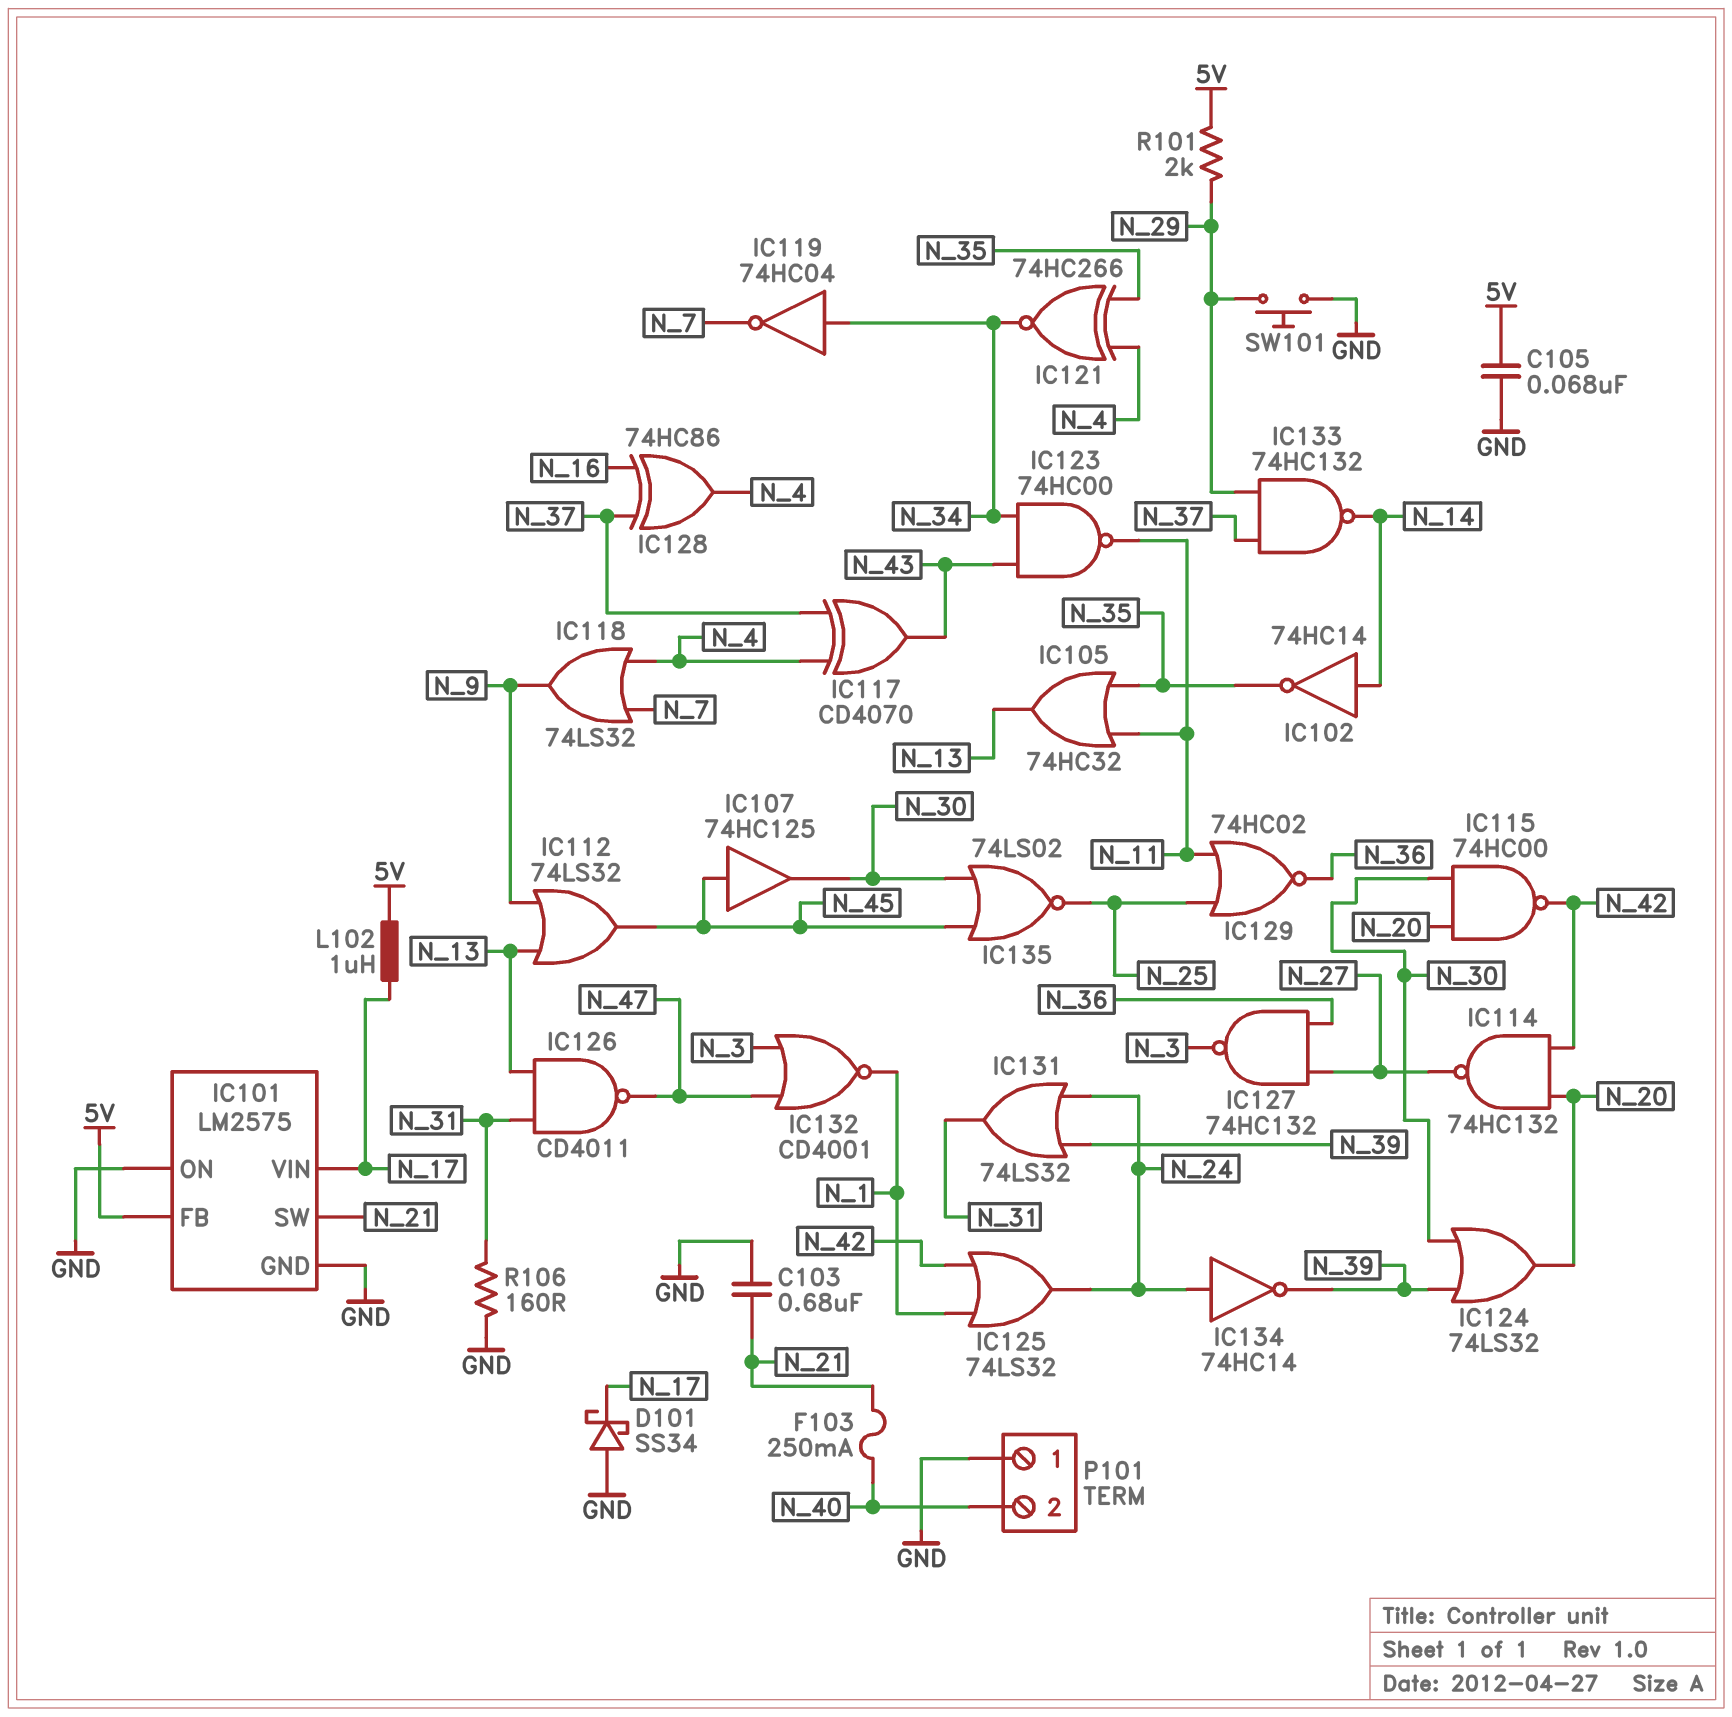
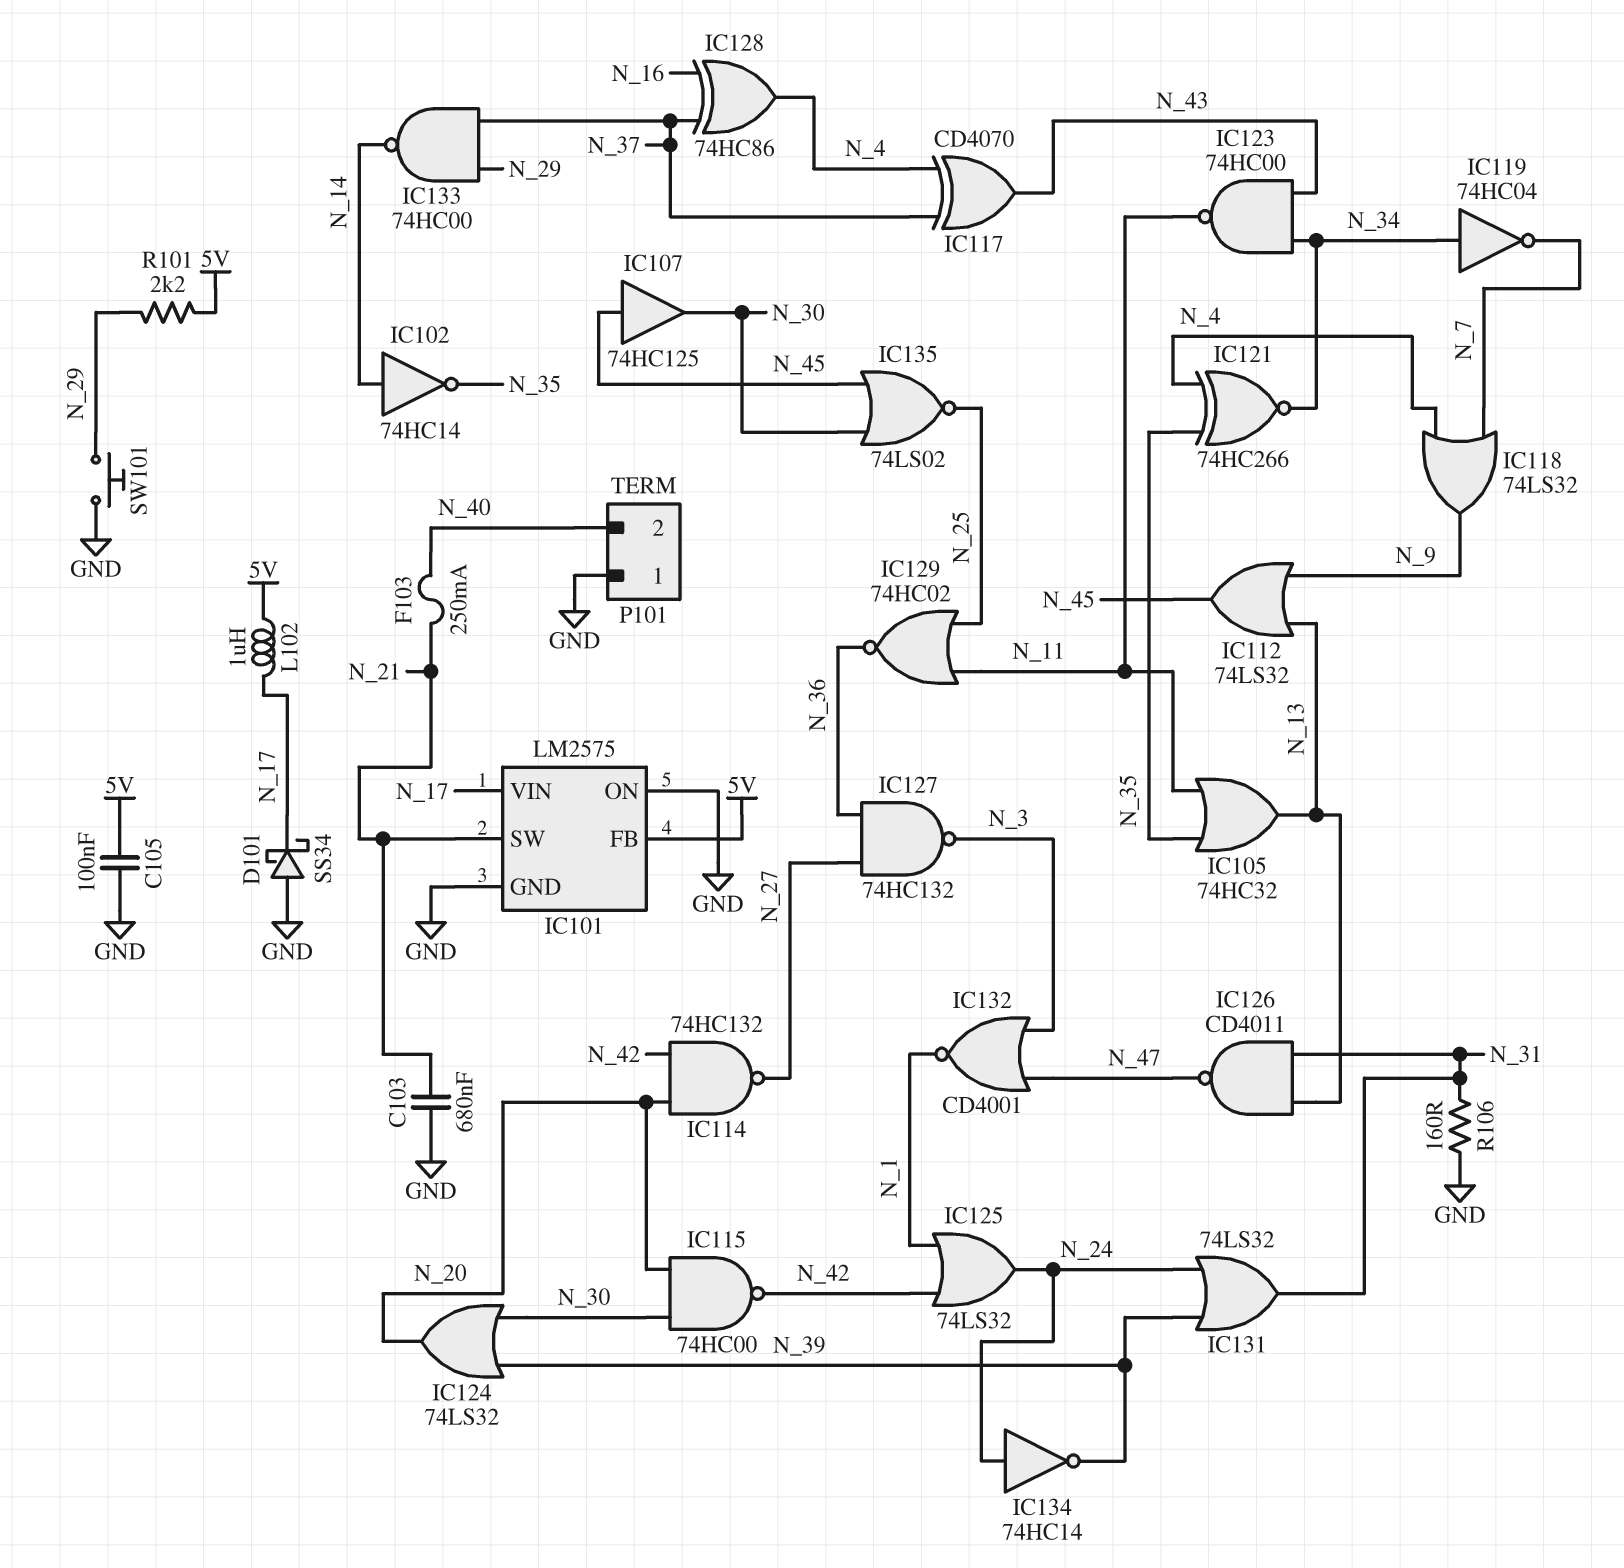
C105: 68nF (5V, GND) -> 100nF (5V, GND)
IC133: NAND 74HC132 (in N_29, in N_37, out N_14) -> NAND 74HC00 (in N_29, in N_37, out N_14)
R101: 2k (5V, N_29) -> 2.2k (5V, N_29)

